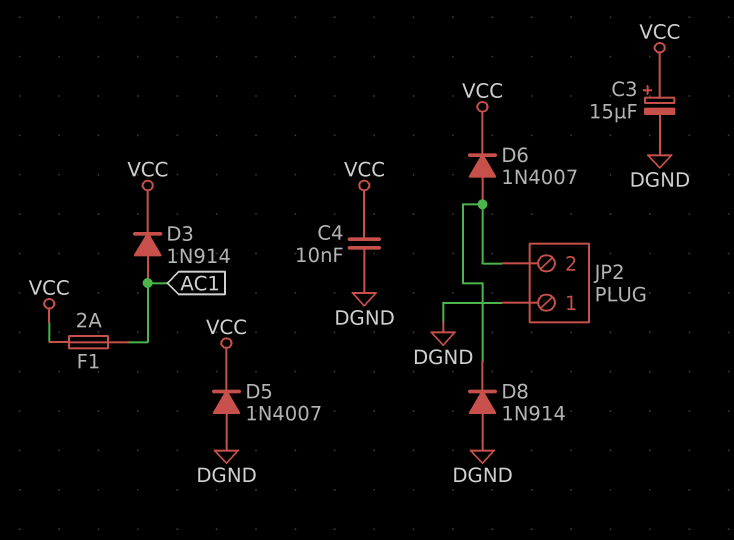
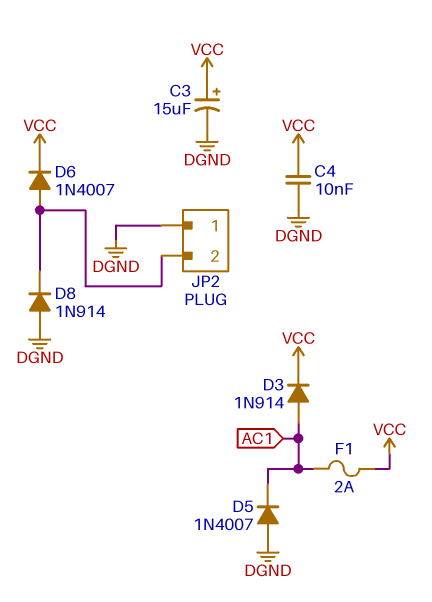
D5: diode 1N4007 (A DGND, K VCC) -> diode 1N4007 (A DGND, K AC1)

